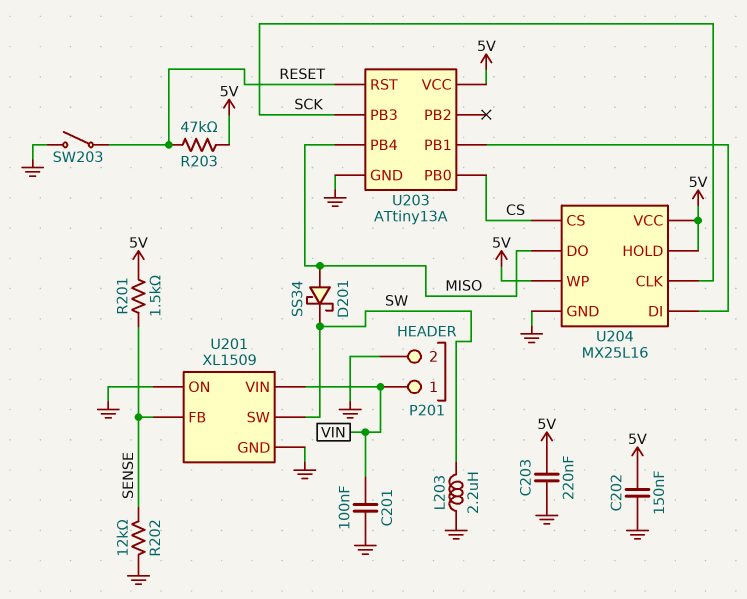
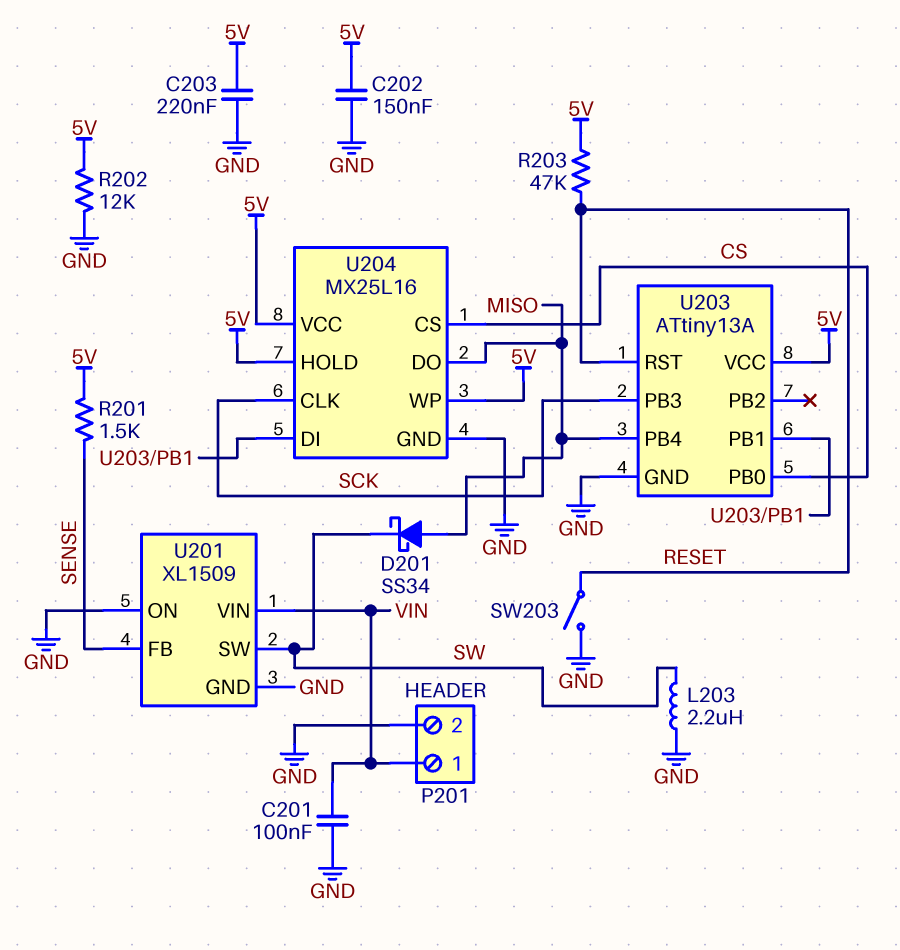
R202: 12k (GND, SENSE) -> 12k (5V, GND)

